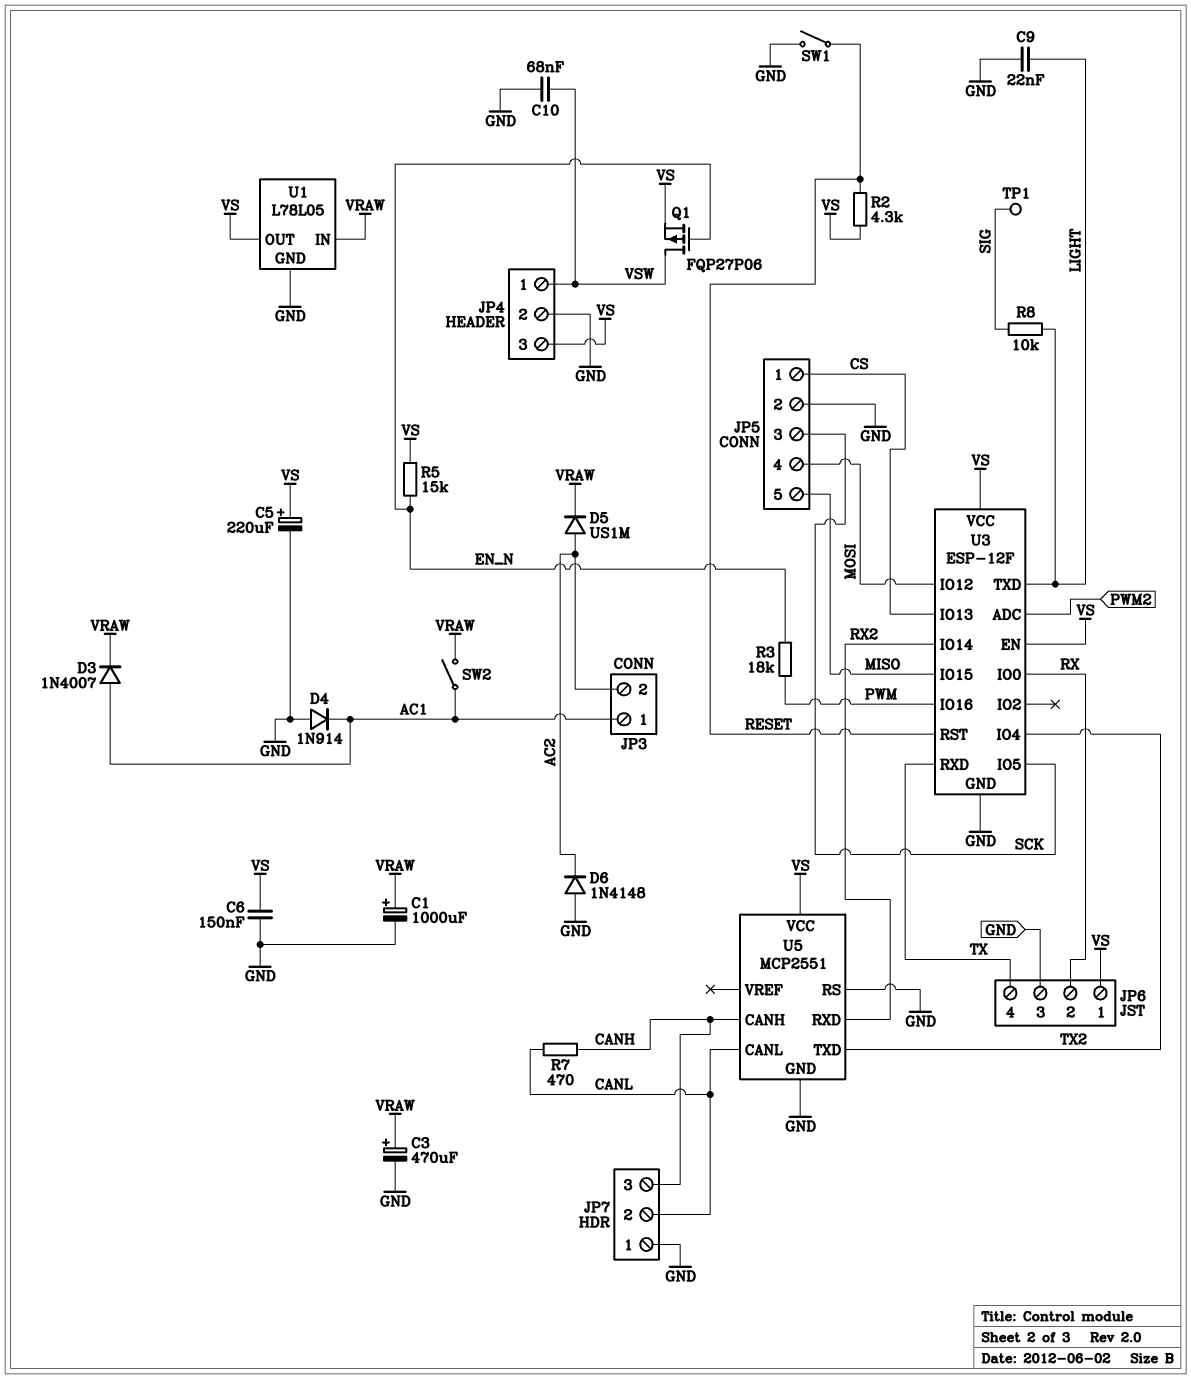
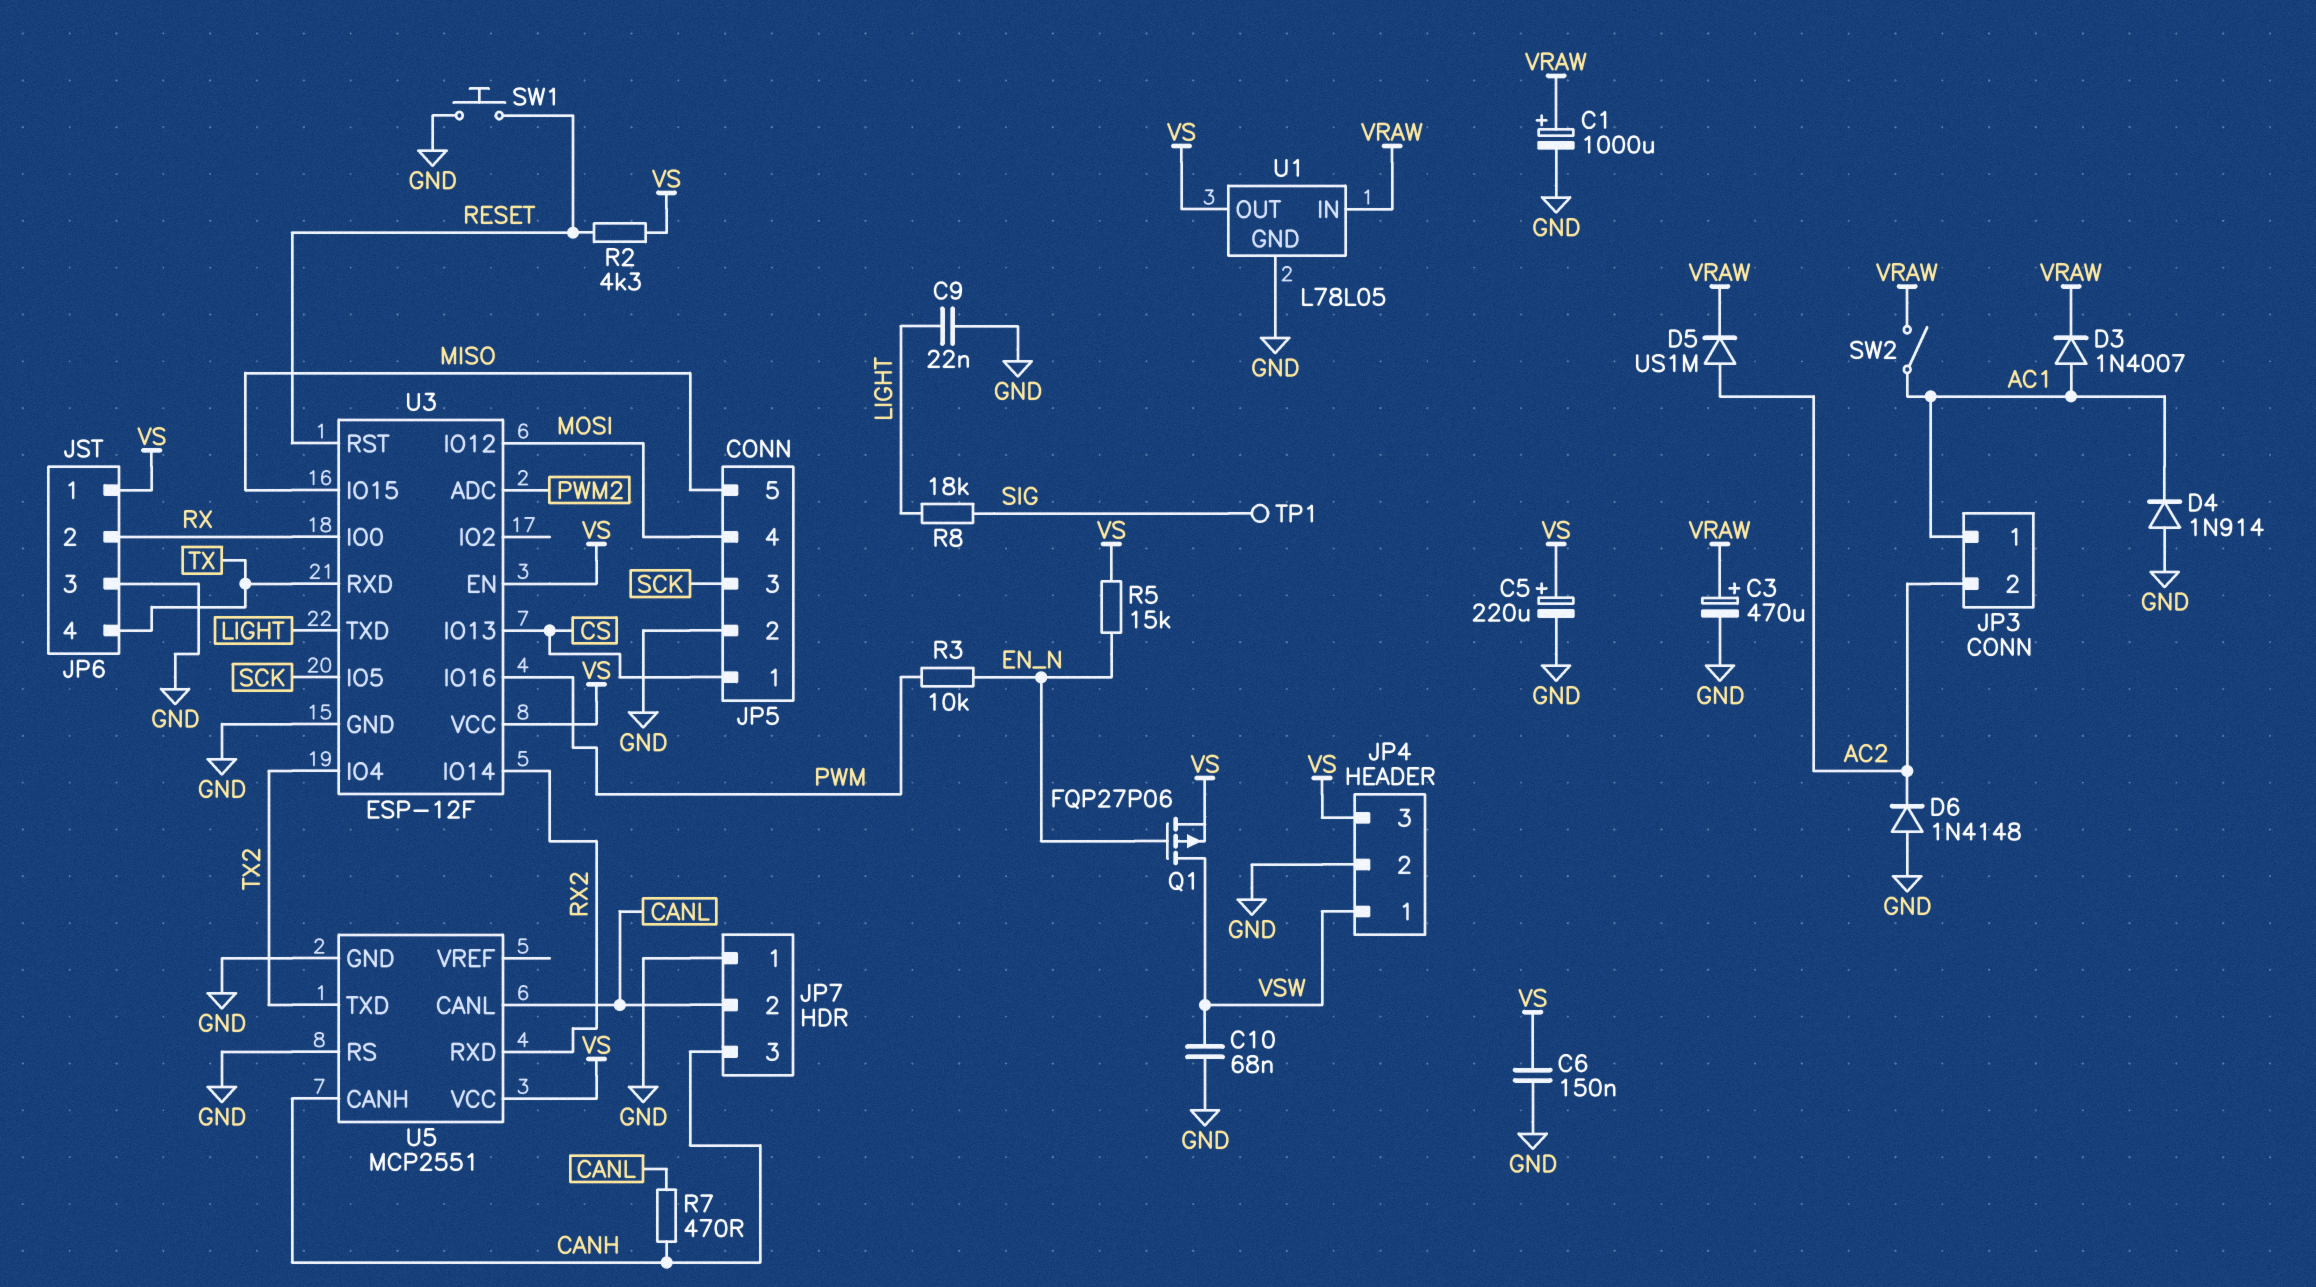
R3: 18k (EN_N, PWM) -> 10k (EN_N, PWM)
R8: 10k (LIGHT, SIG) -> 18k (LIGHT, SIG)
SW1: switch (GND, RESET) -> button (GND, RESET)

